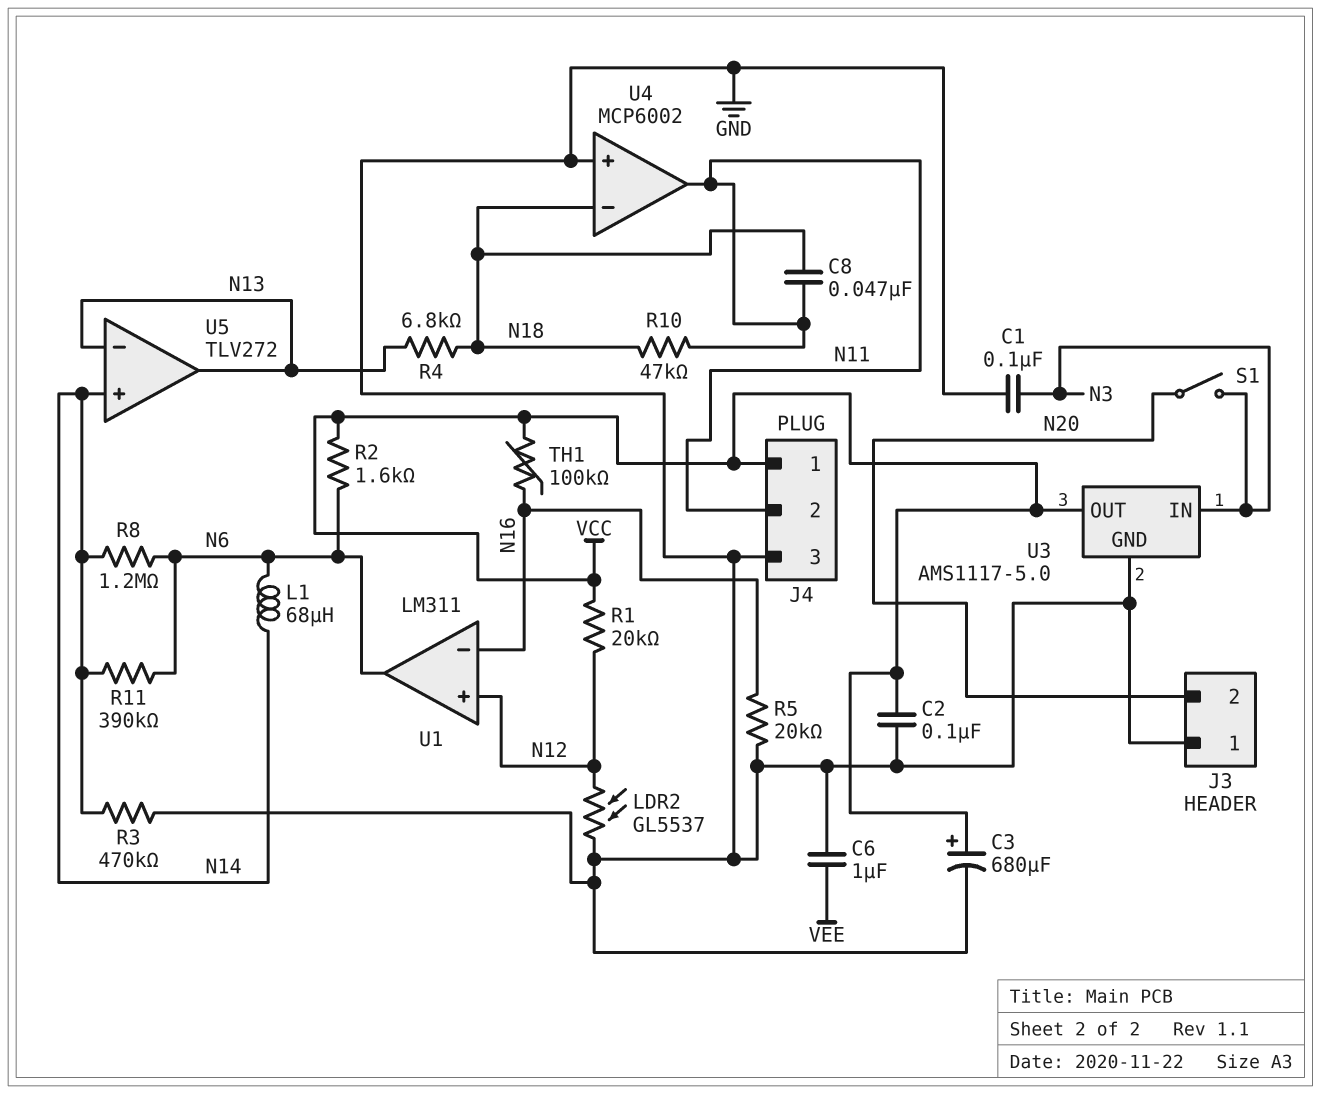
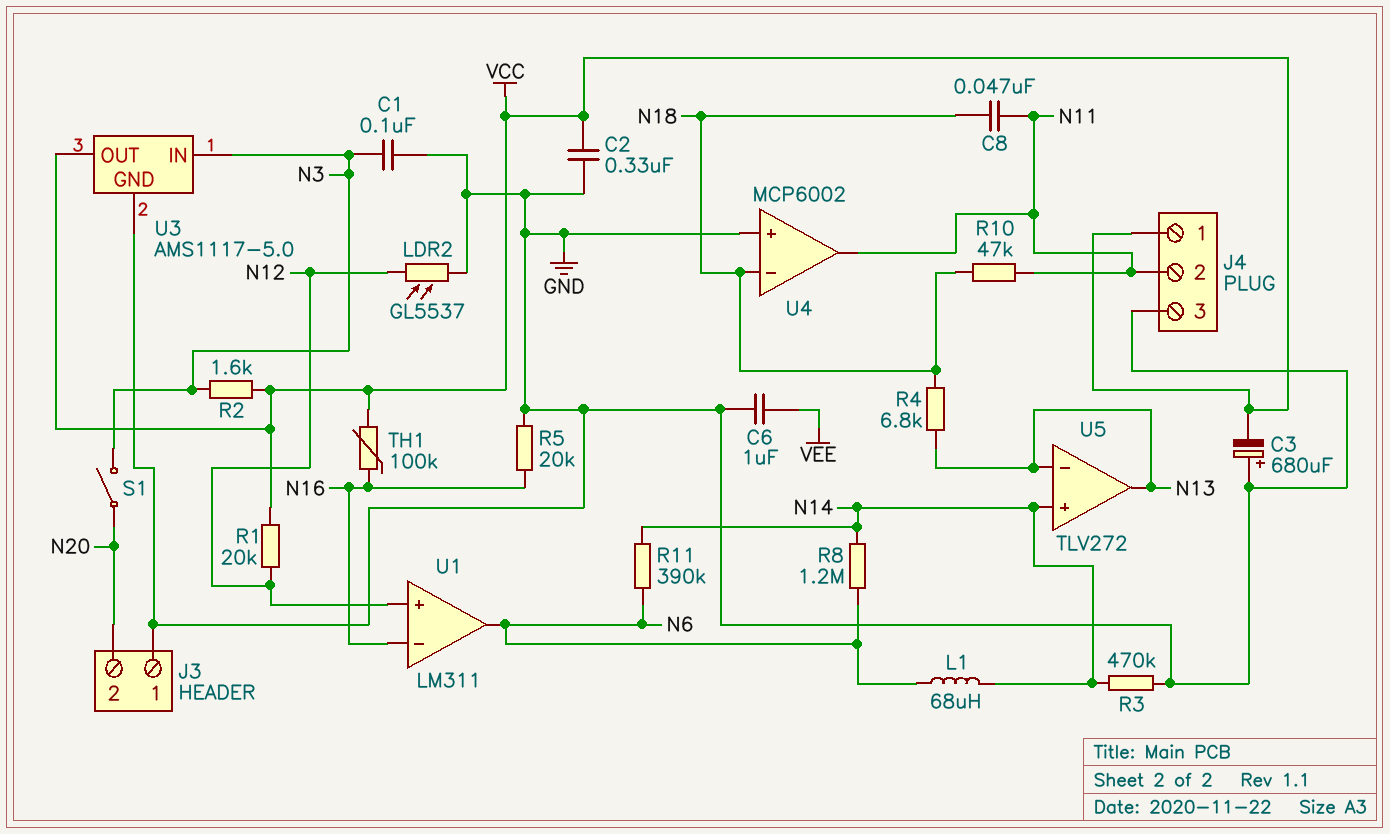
C2: 100nF (GND, VCC) -> 330nF (GND, VCC)
C3: 680uF (plus VCC, minus GND) -> 680uF (plus GND, minus VCC)
R2: 1.6k (N6, VCC) -> 1.6k (N3, VCC)

